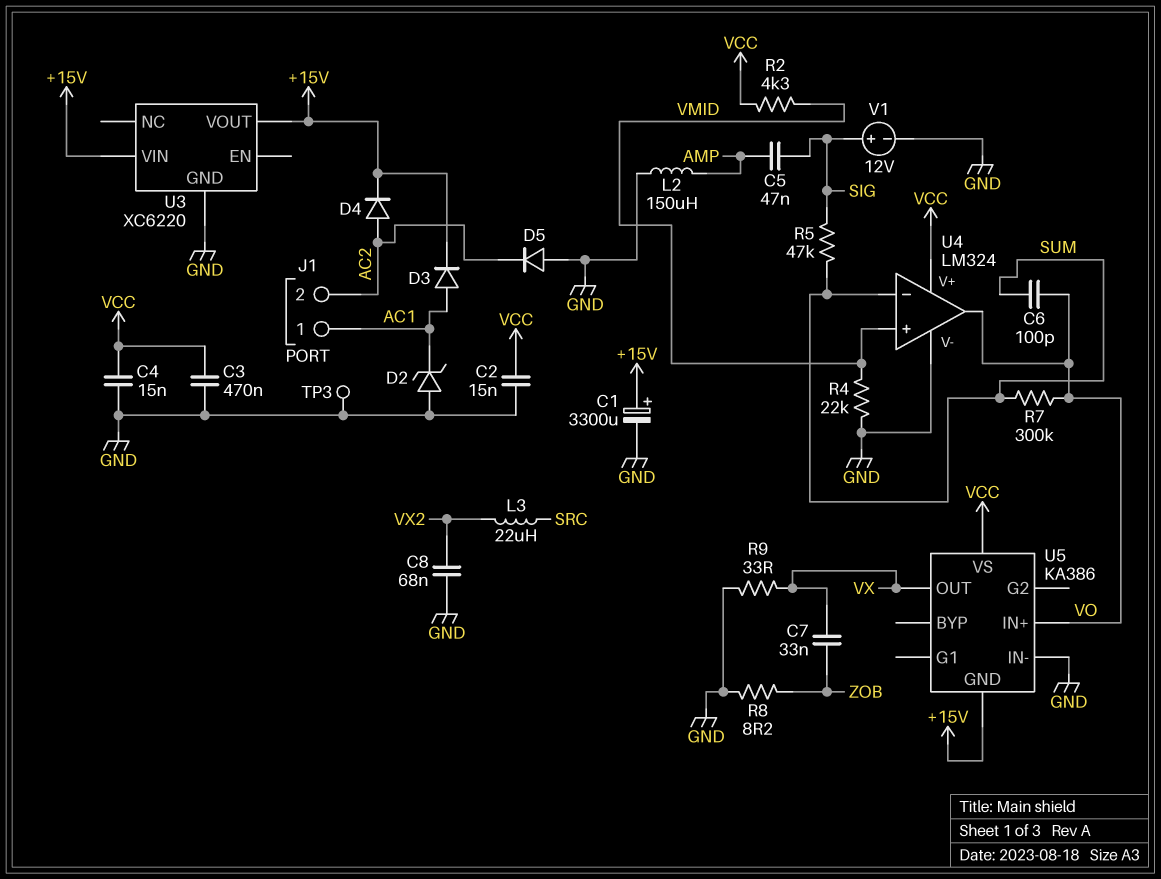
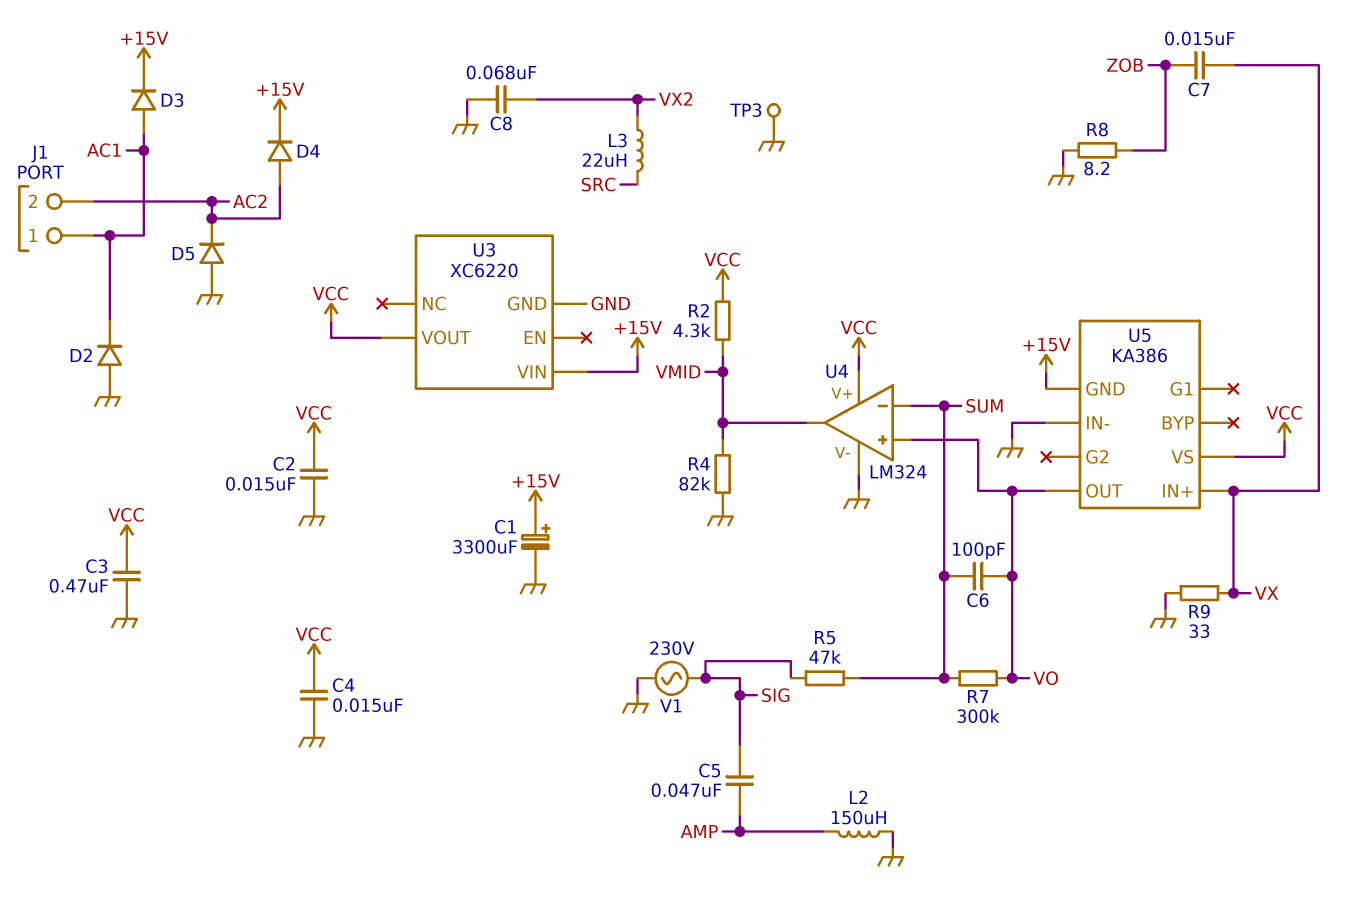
C7: 33nF (VX, ZOB) -> 15nF (VX, ZOB)
D2: zener (A GND, K AC1) -> diode (A GND, K AC1)
R4: 22k (GND, VMID) -> 82k (GND, VMID)
U3 pin VOUT: +15V -> VCC
U4 pin in+: VMID -> VO
U4 pin out: VO -> VMID
U5 pin IN+: VO -> VX
U5 pin OUT: VX -> VO
V1: 12V (plus SIG, minus GND) -> AC 230V (GND, SIG)

